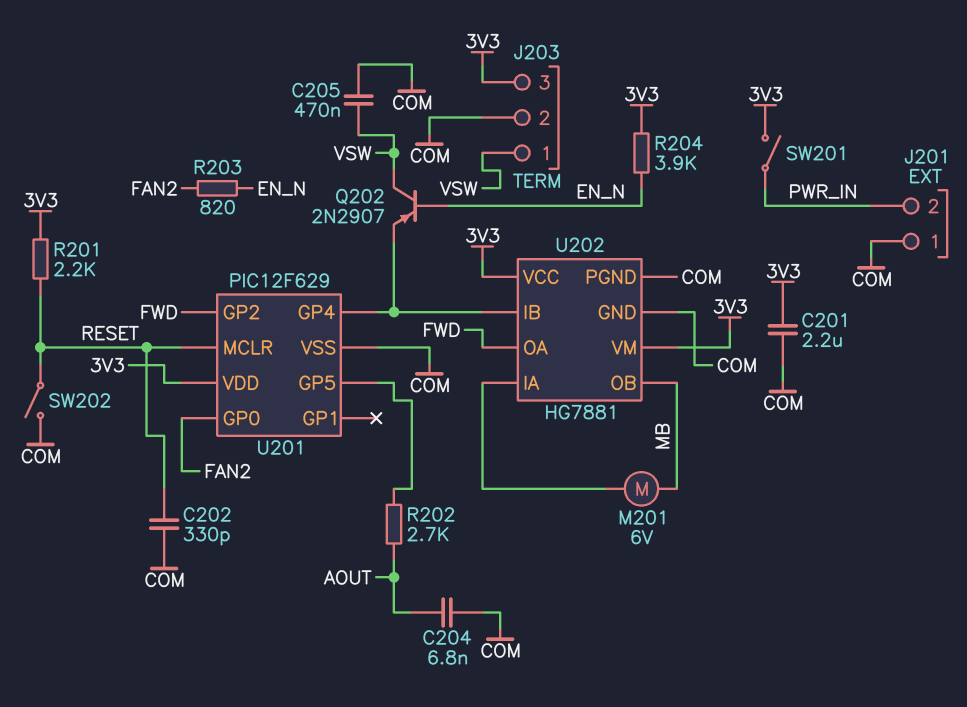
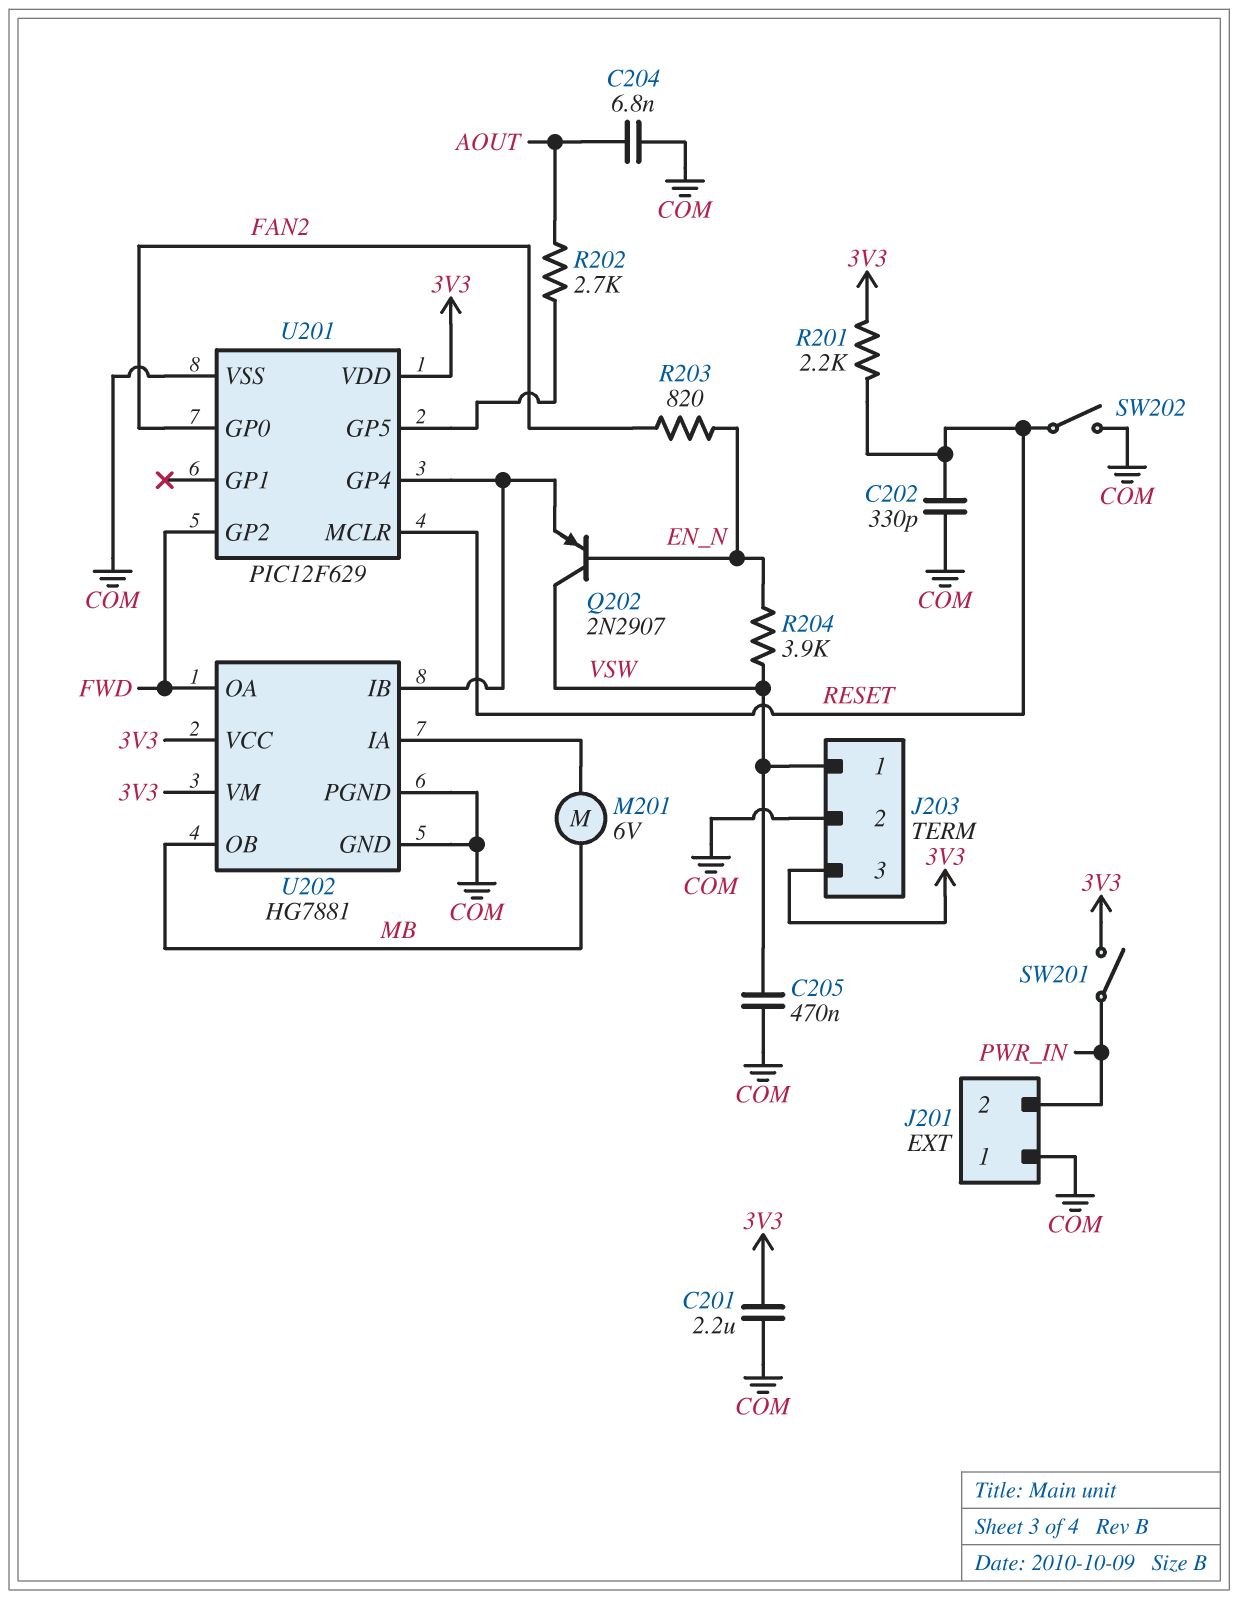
R204: 3.9k (3V3, EN_N) -> 3.9k (EN_N, VSW)

